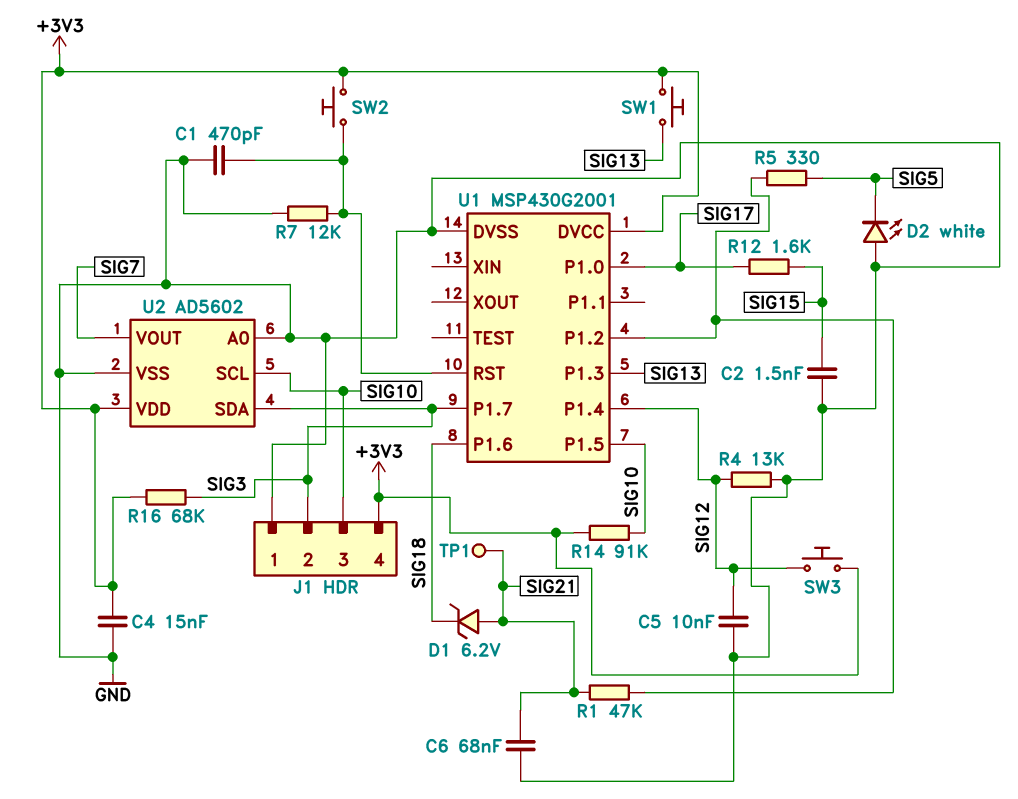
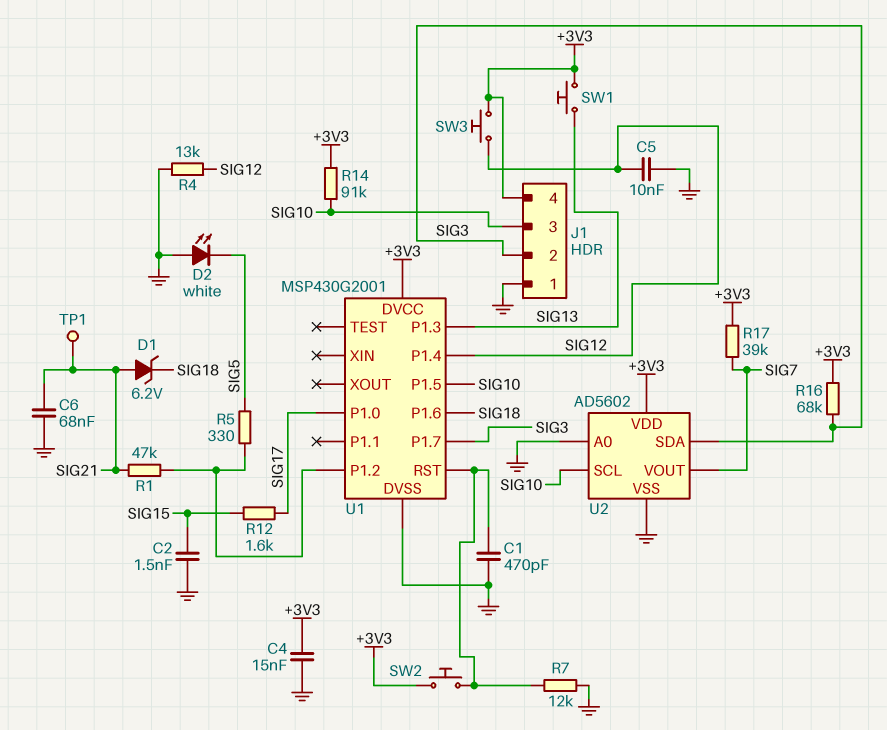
R17: none -> 39k (+3V3, SIG7)

